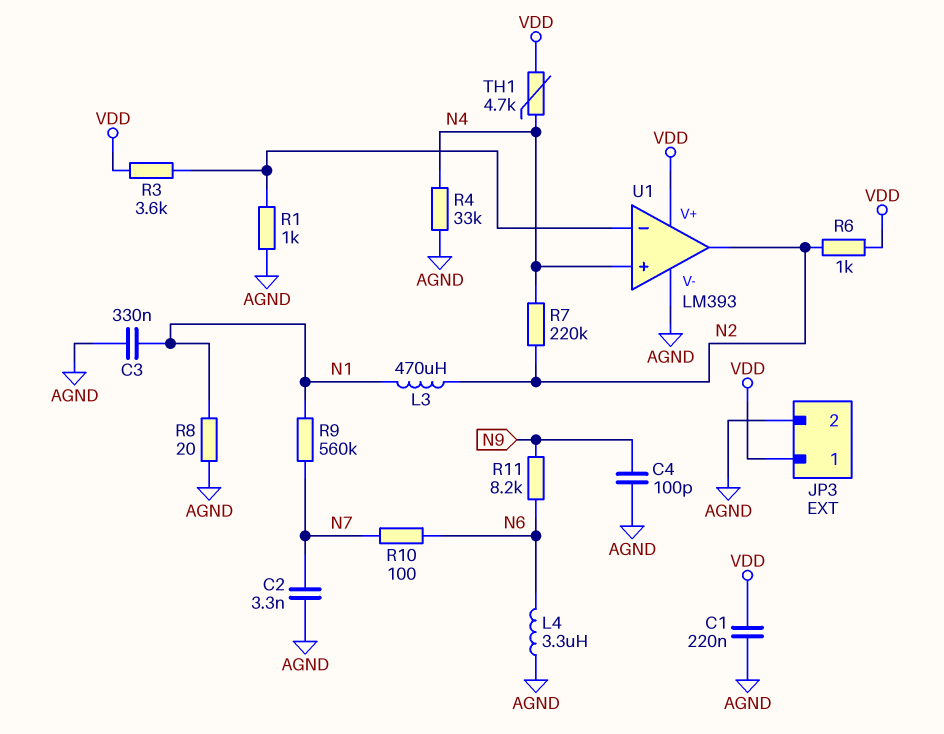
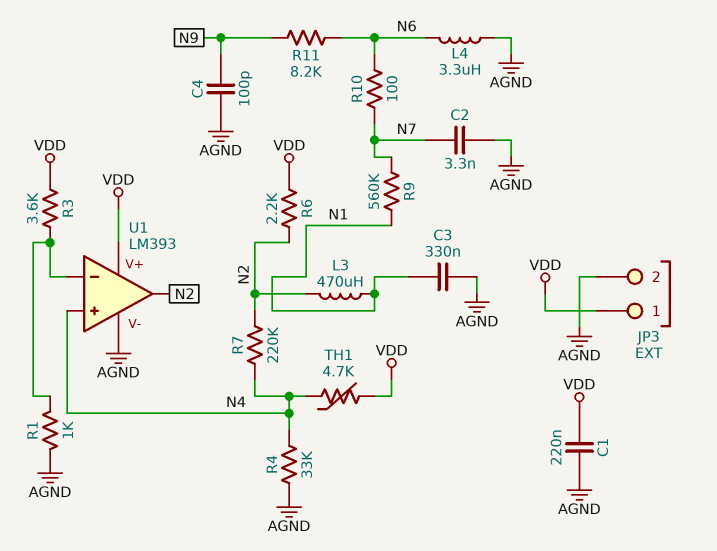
R6: 1k (N2, VDD) -> 2.2k (N2, VDD)
R8: 20 (AGND, N1) -> none

